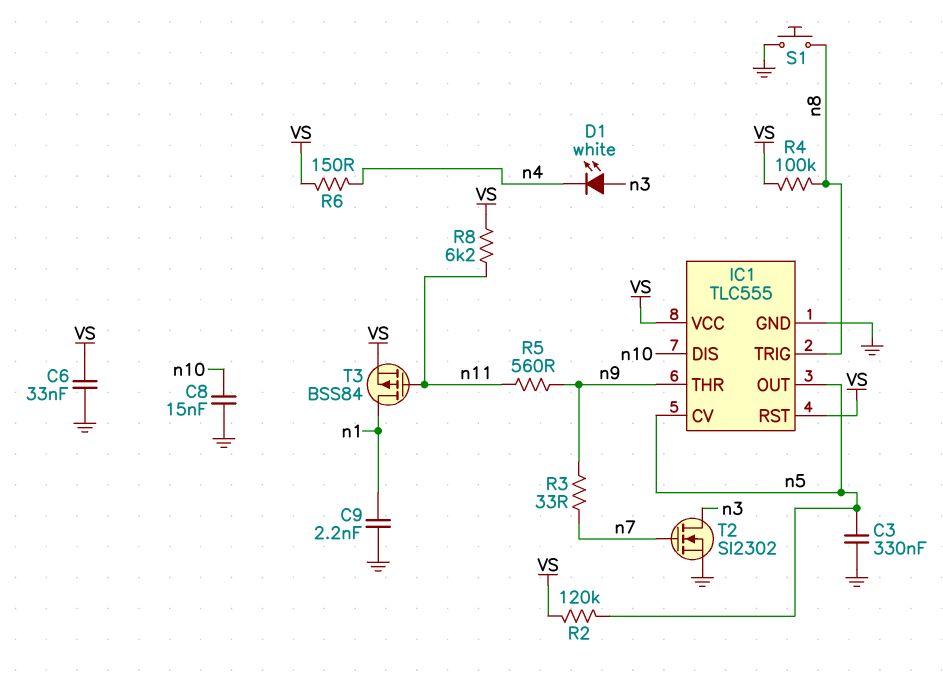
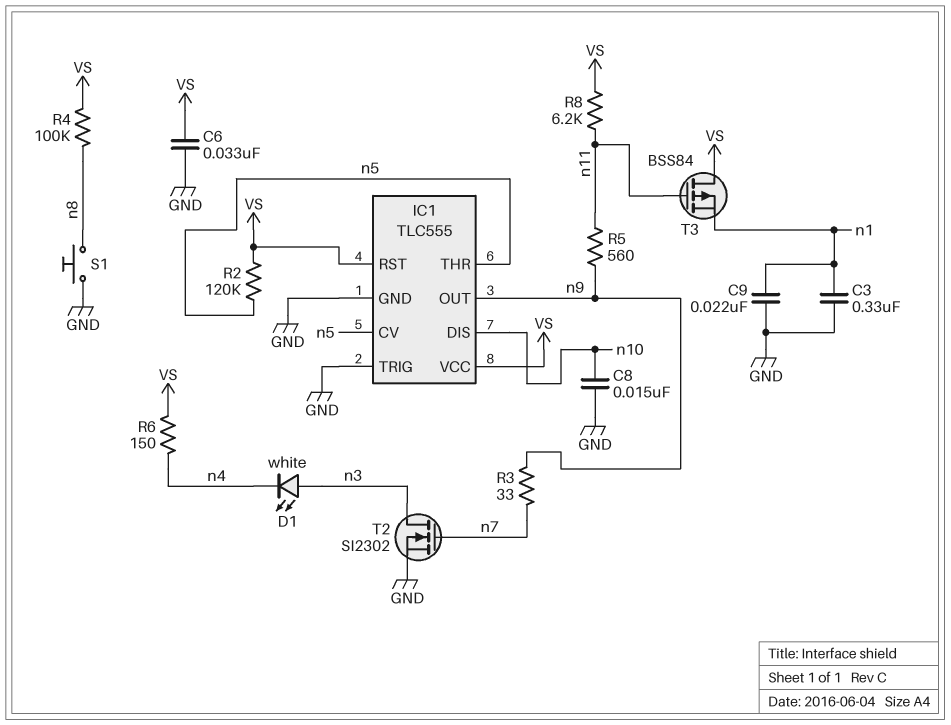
C3: 330nF (GND, n5) -> 330nF (GND, n1)
C9: 2.2nF (GND, n1) -> 22nF (GND, n1)
IC1 pin OUT: n5 -> n9
IC1 pin THR: n9 -> n5
IC1 pin TRIG: n8 -> GND
T3: PMOS BSS84 (G n11, D n1, S VS) -> PMOS BSS84 (G n11, D VS, S n1)

